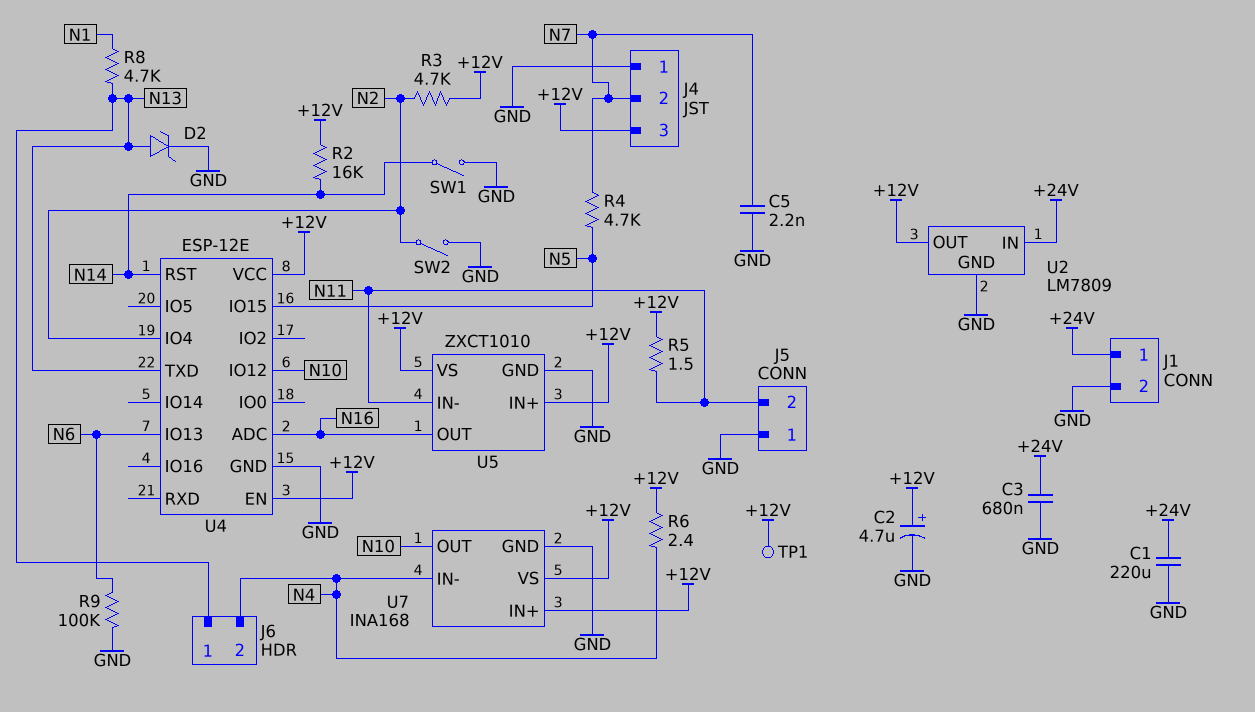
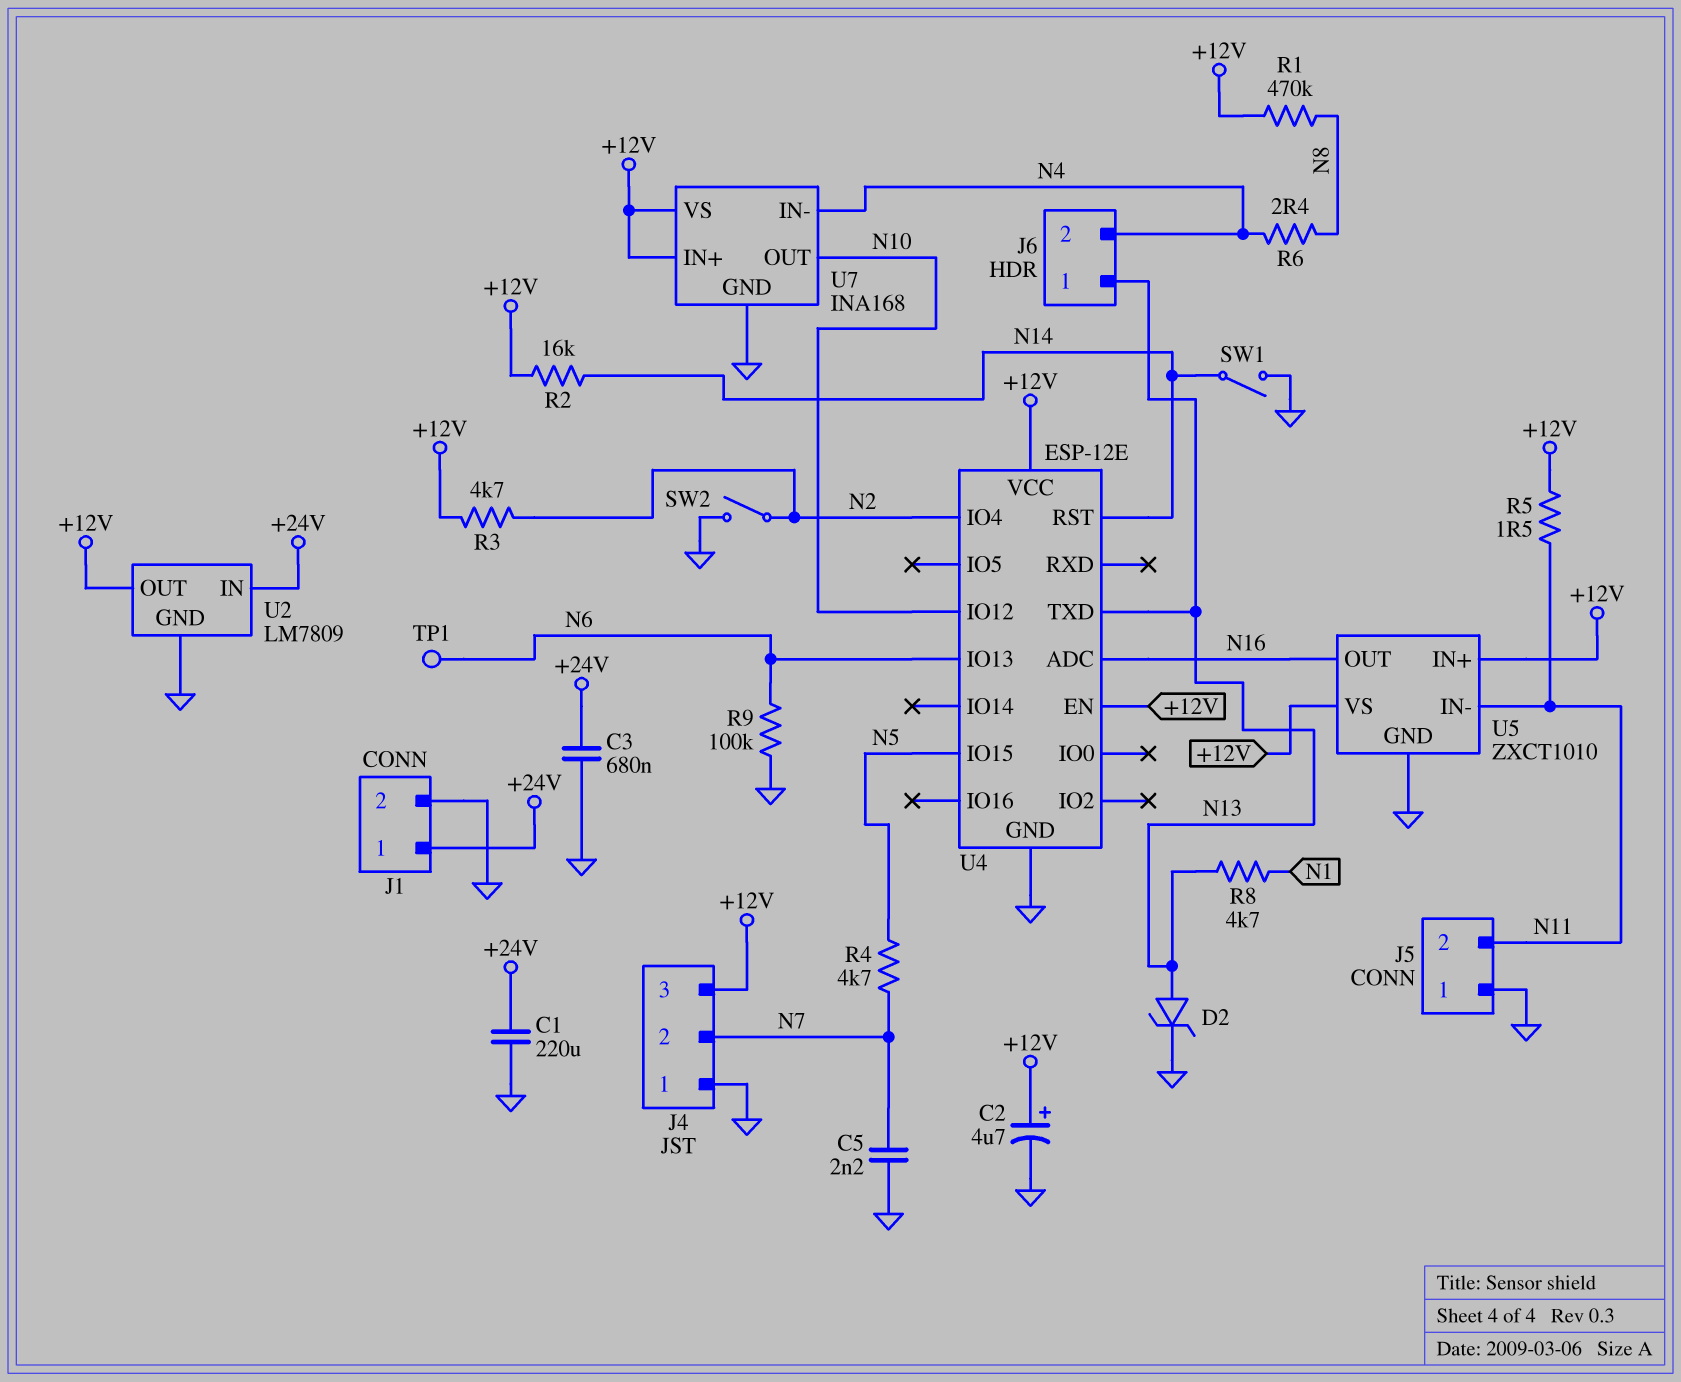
R1: none -> 470k (+12V, N8)
R6: 2.4 (+12V, N4) -> 2.4 (N4, N8)
TP1: test point (+12V) -> test point (N6)

